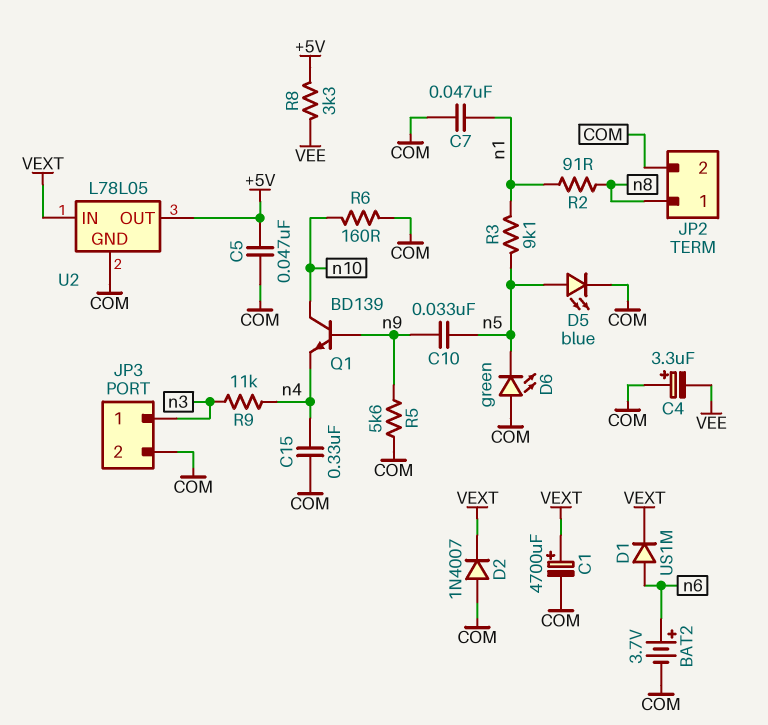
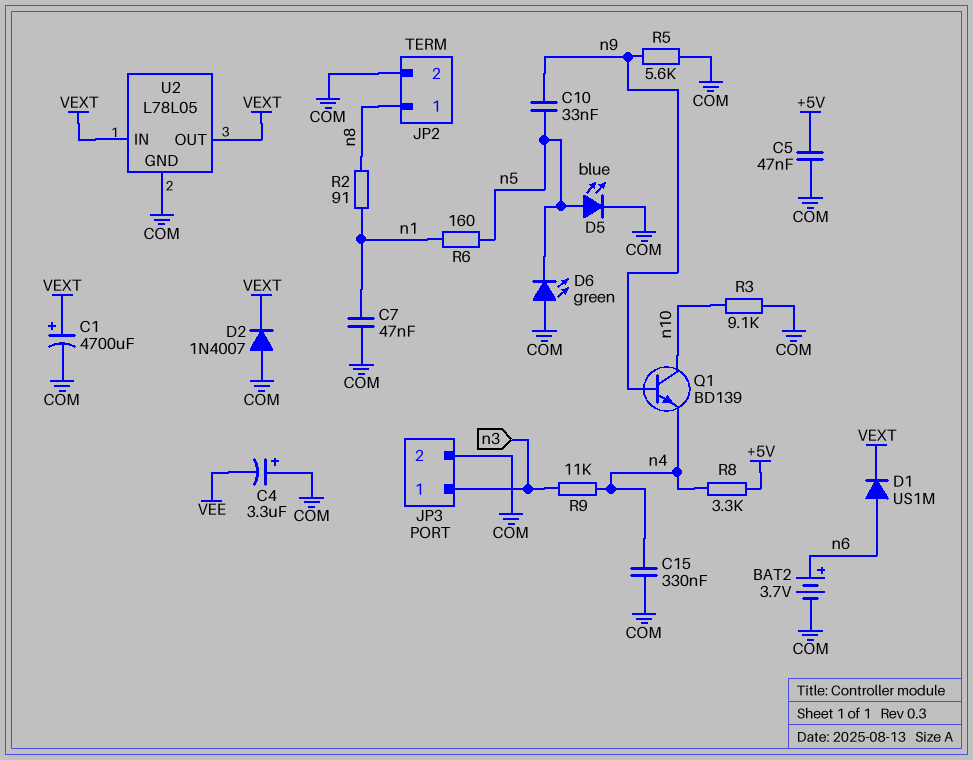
R3: 9.1k (n1, n5) -> 9.1k (COM, n10)
R6: 160 (COM, n10) -> 160 (n1, n5)
R8: 3.3k (+5V, VEE) -> 3.3k (+5V, n4)
U2 pin OUT: +5V -> VEXT

